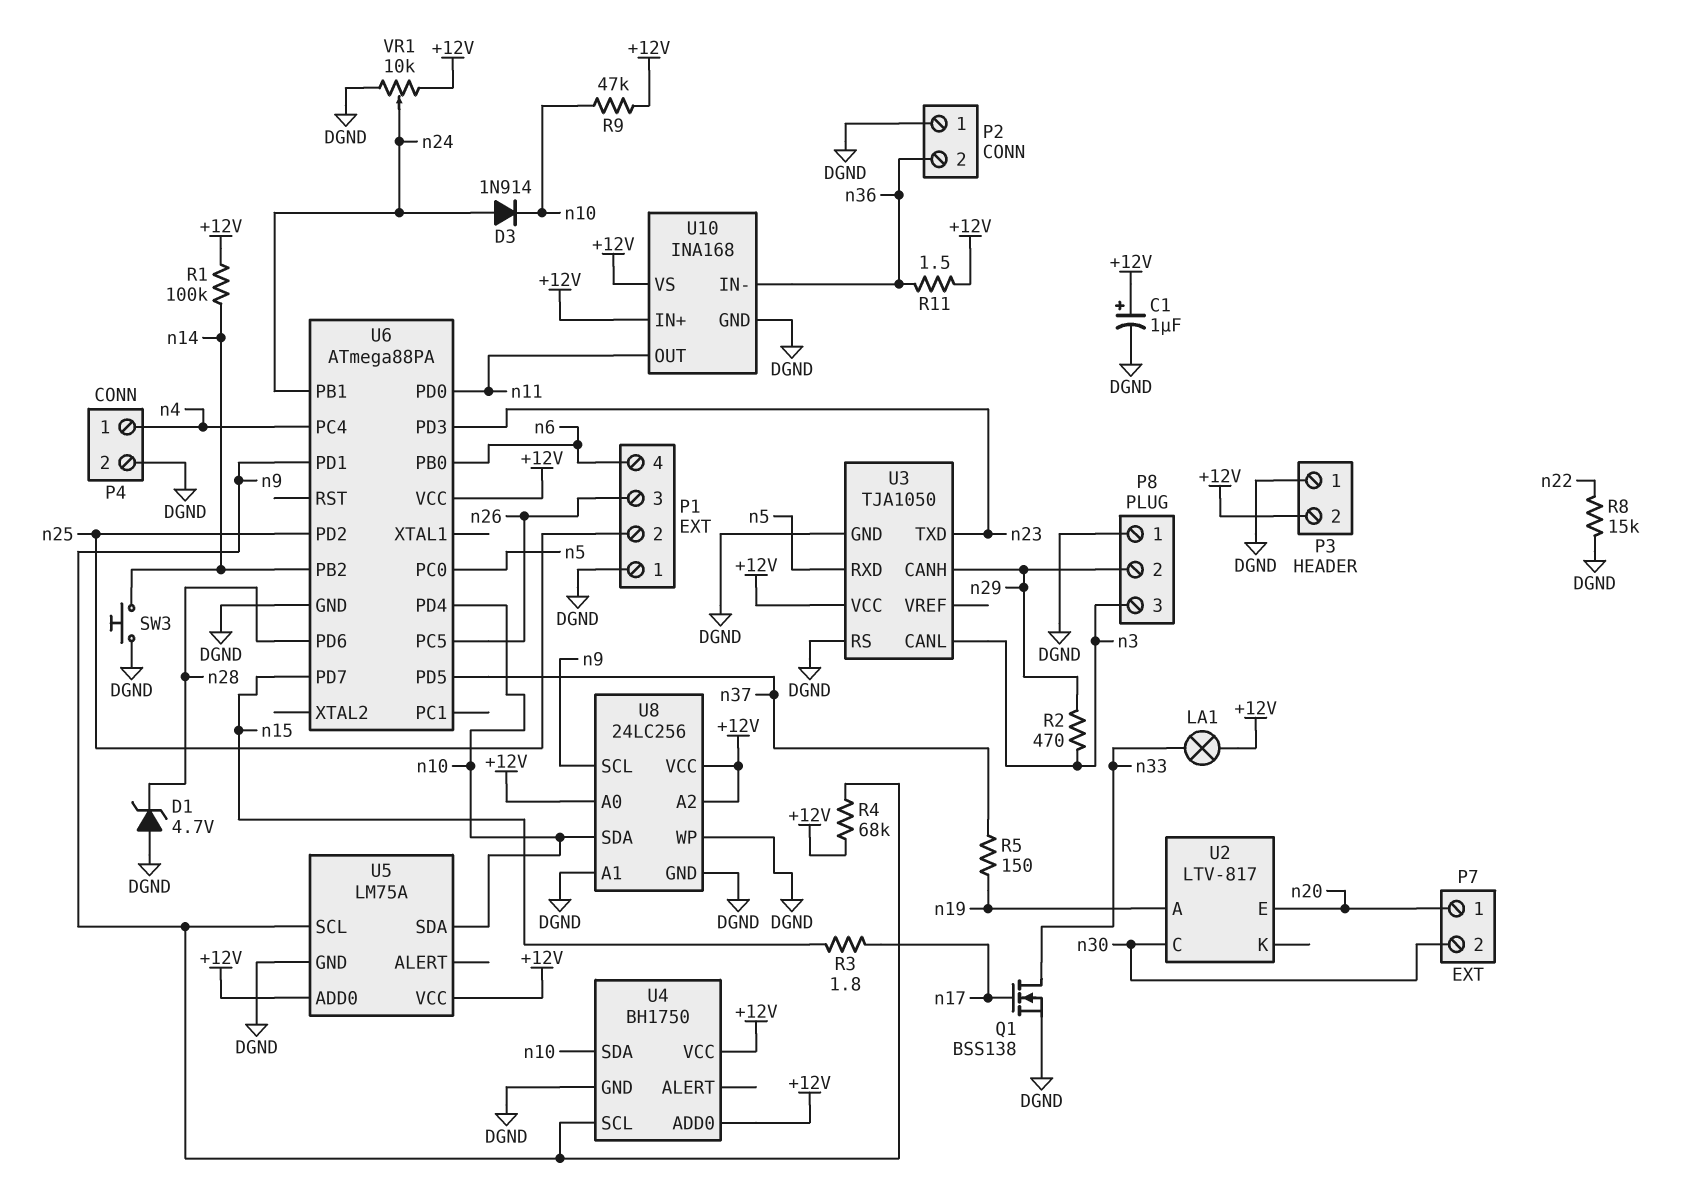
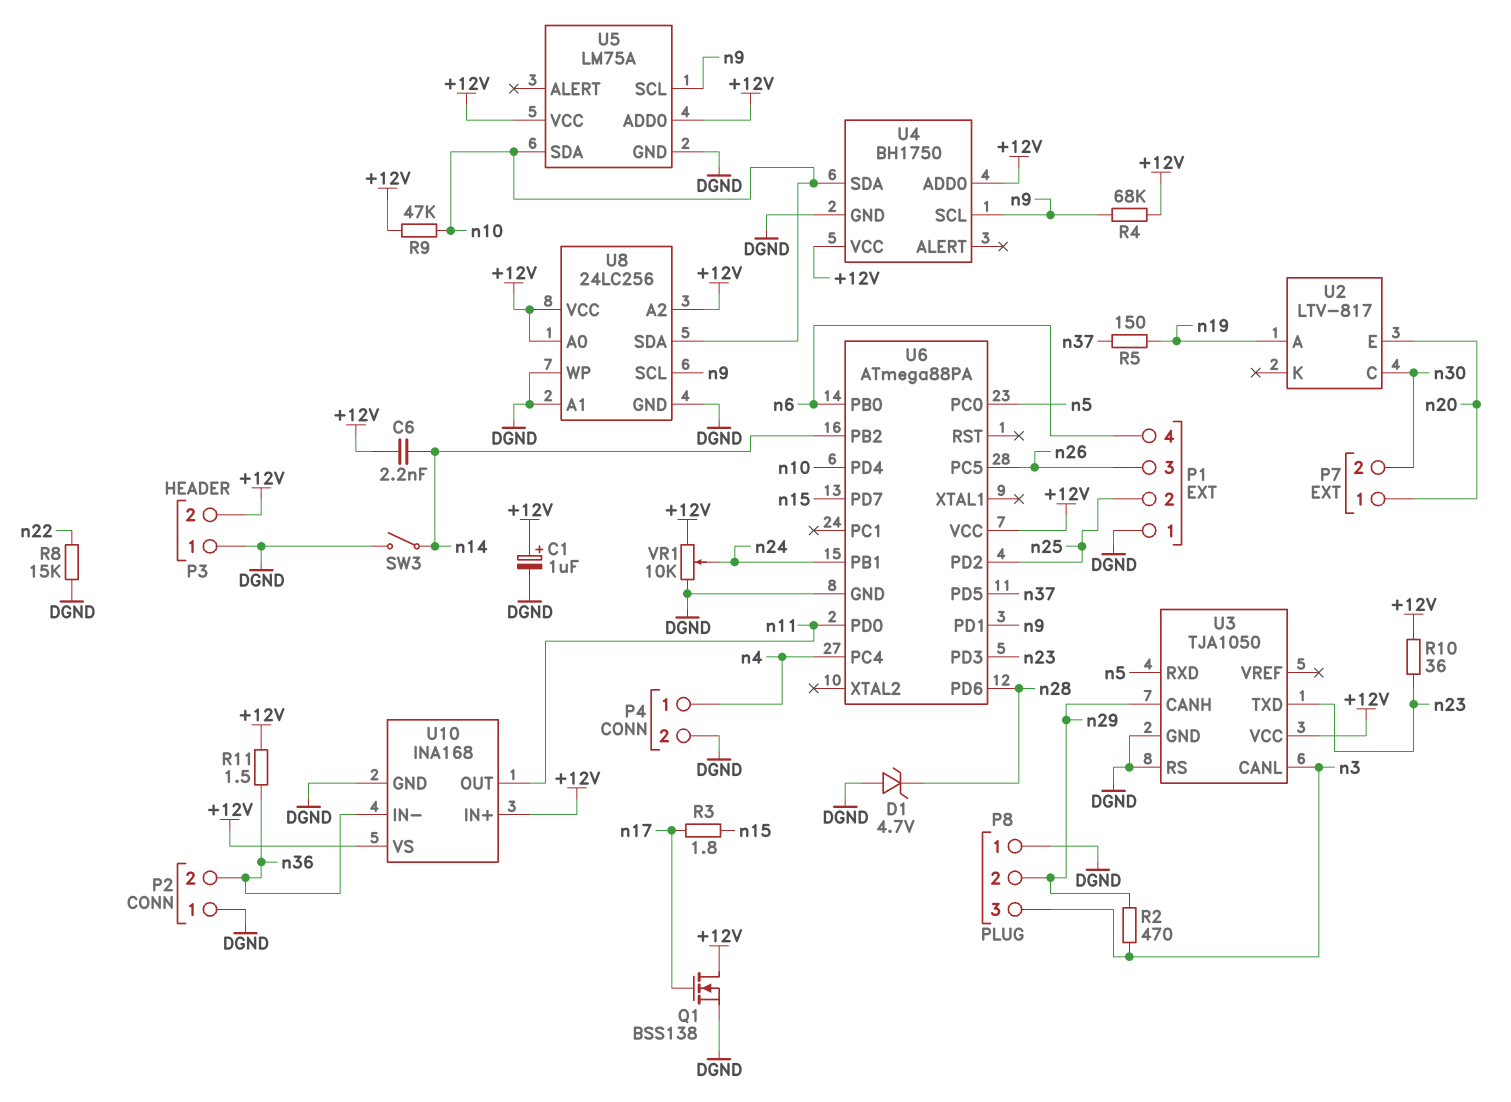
C6: none -> 2.2nF (+12V, n14)
D3: diode 1N914 (A n24, K n10) -> none
LA1: lamp (+12V, n33) -> none
Q1: NMOS BSS138 (G n17, D n33, S DGND) -> NMOS BSS138 (G n17, D +12V, S DGND)
R1: 100k (+12V, n14) -> none
R10: none -> 36 (+12V, n23)
SW3: button (DGND, n14) -> switch (DGND, n14)

